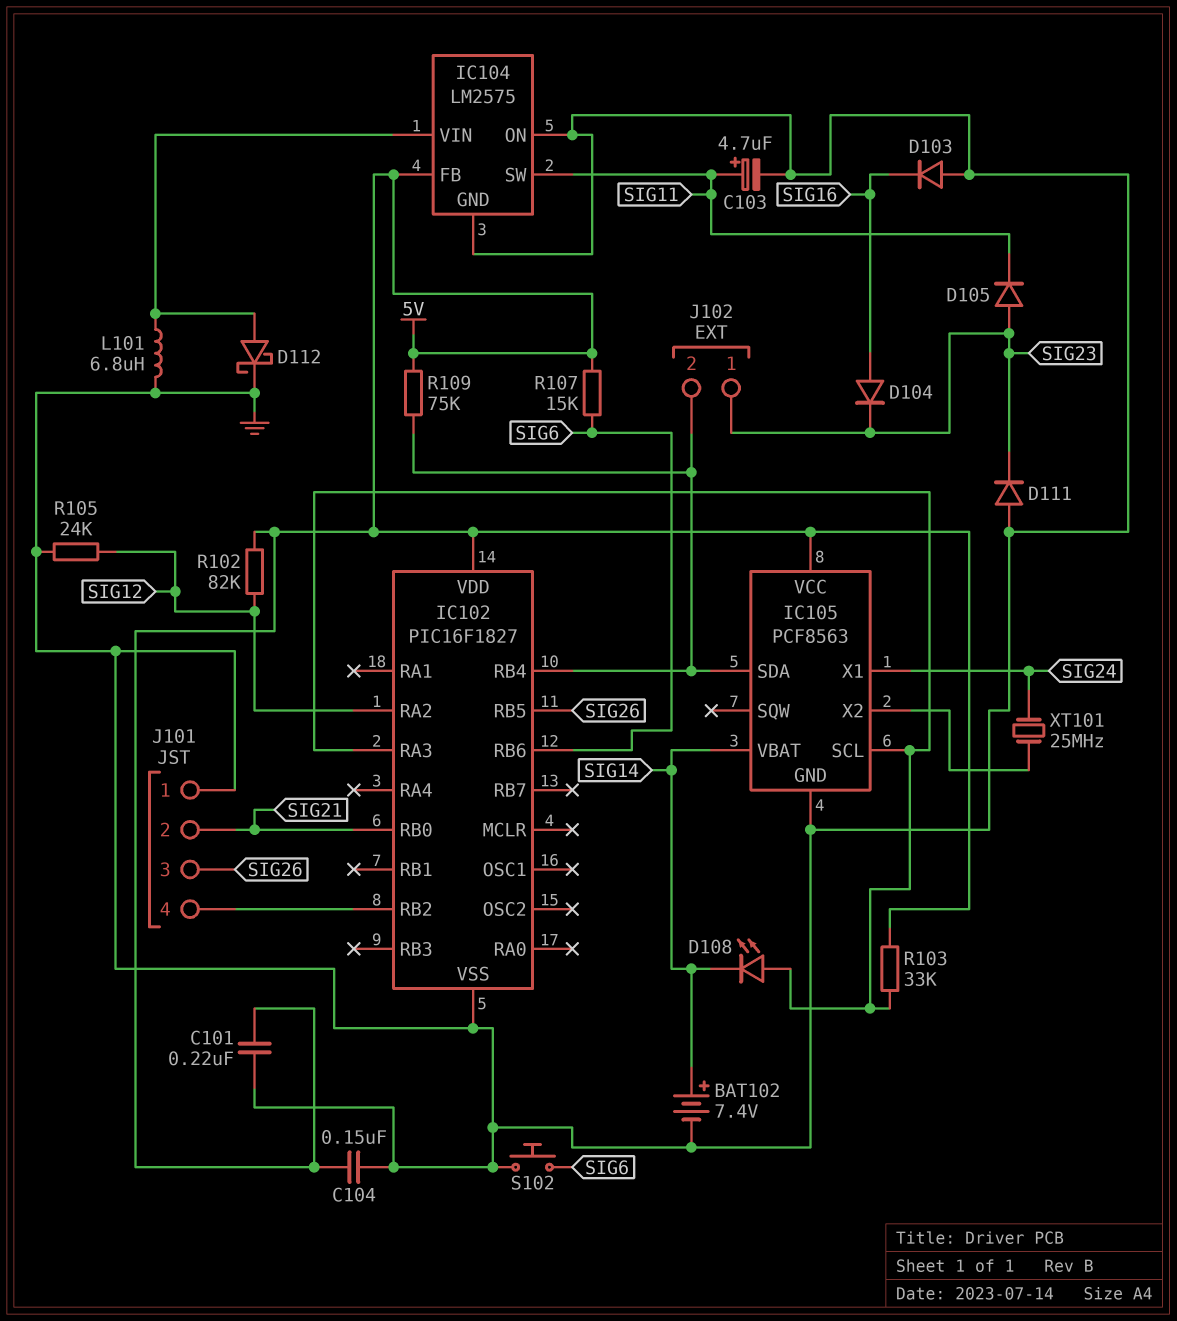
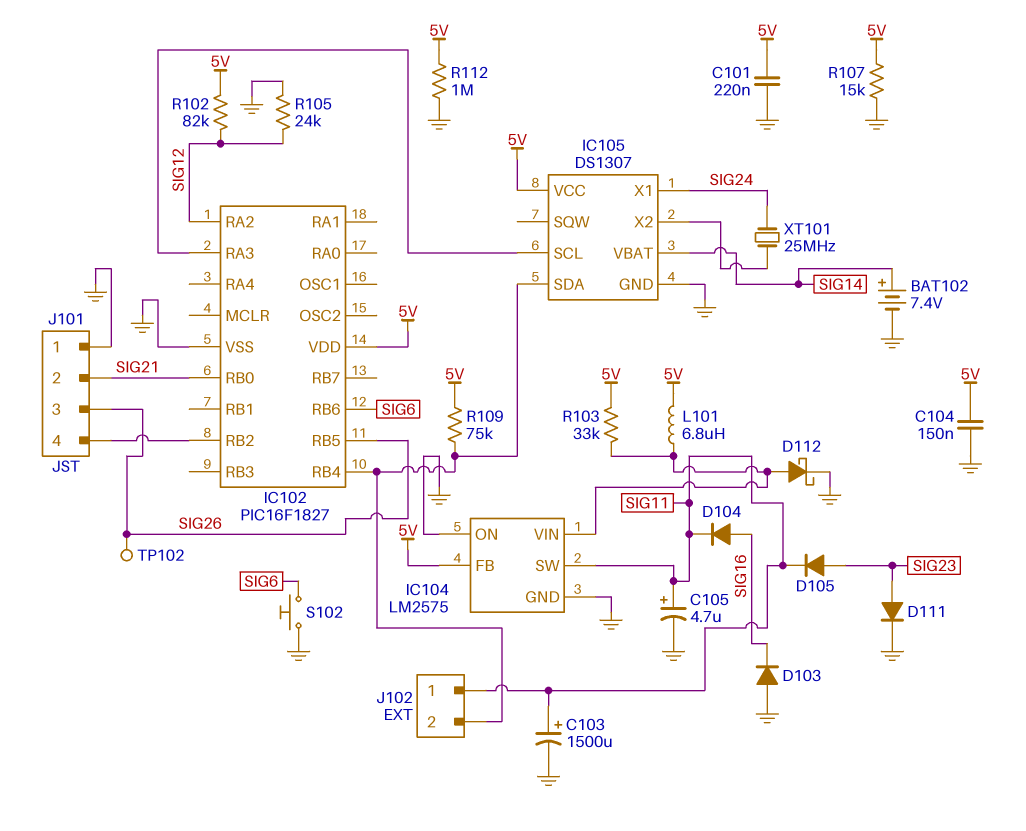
C103: 4.7uF (plus SIG11, minus GND) -> 1500uF (plus SIG11, minus GND)
C105: none -> 4.7uF (plus SIG11, minus GND)
D104: diode (A SIG16, K SIG23) -> diode (A SIG16, K SIG11)
D108: LED (A IC102/RA3, K SIG14) -> none
D111: diode (A GND, K SIG23) -> diode (A SIG23, K GND)
IC105: PCF8563 -> DS1307
J102 pin 1: SIG23 -> SIG11
L101: 6.8uH (GND, IC104/VIN) -> 6.8uH (5V, IC104/VIN)
R103: 33k (5V, IC102/RA3) -> 33k (5V, IC104/VIN)
R107: 15k (5V, SIG6) -> 15k (5V, GND)
R112: none -> 1M (5V, GND)
TP102: none -> test point (SIG26)

